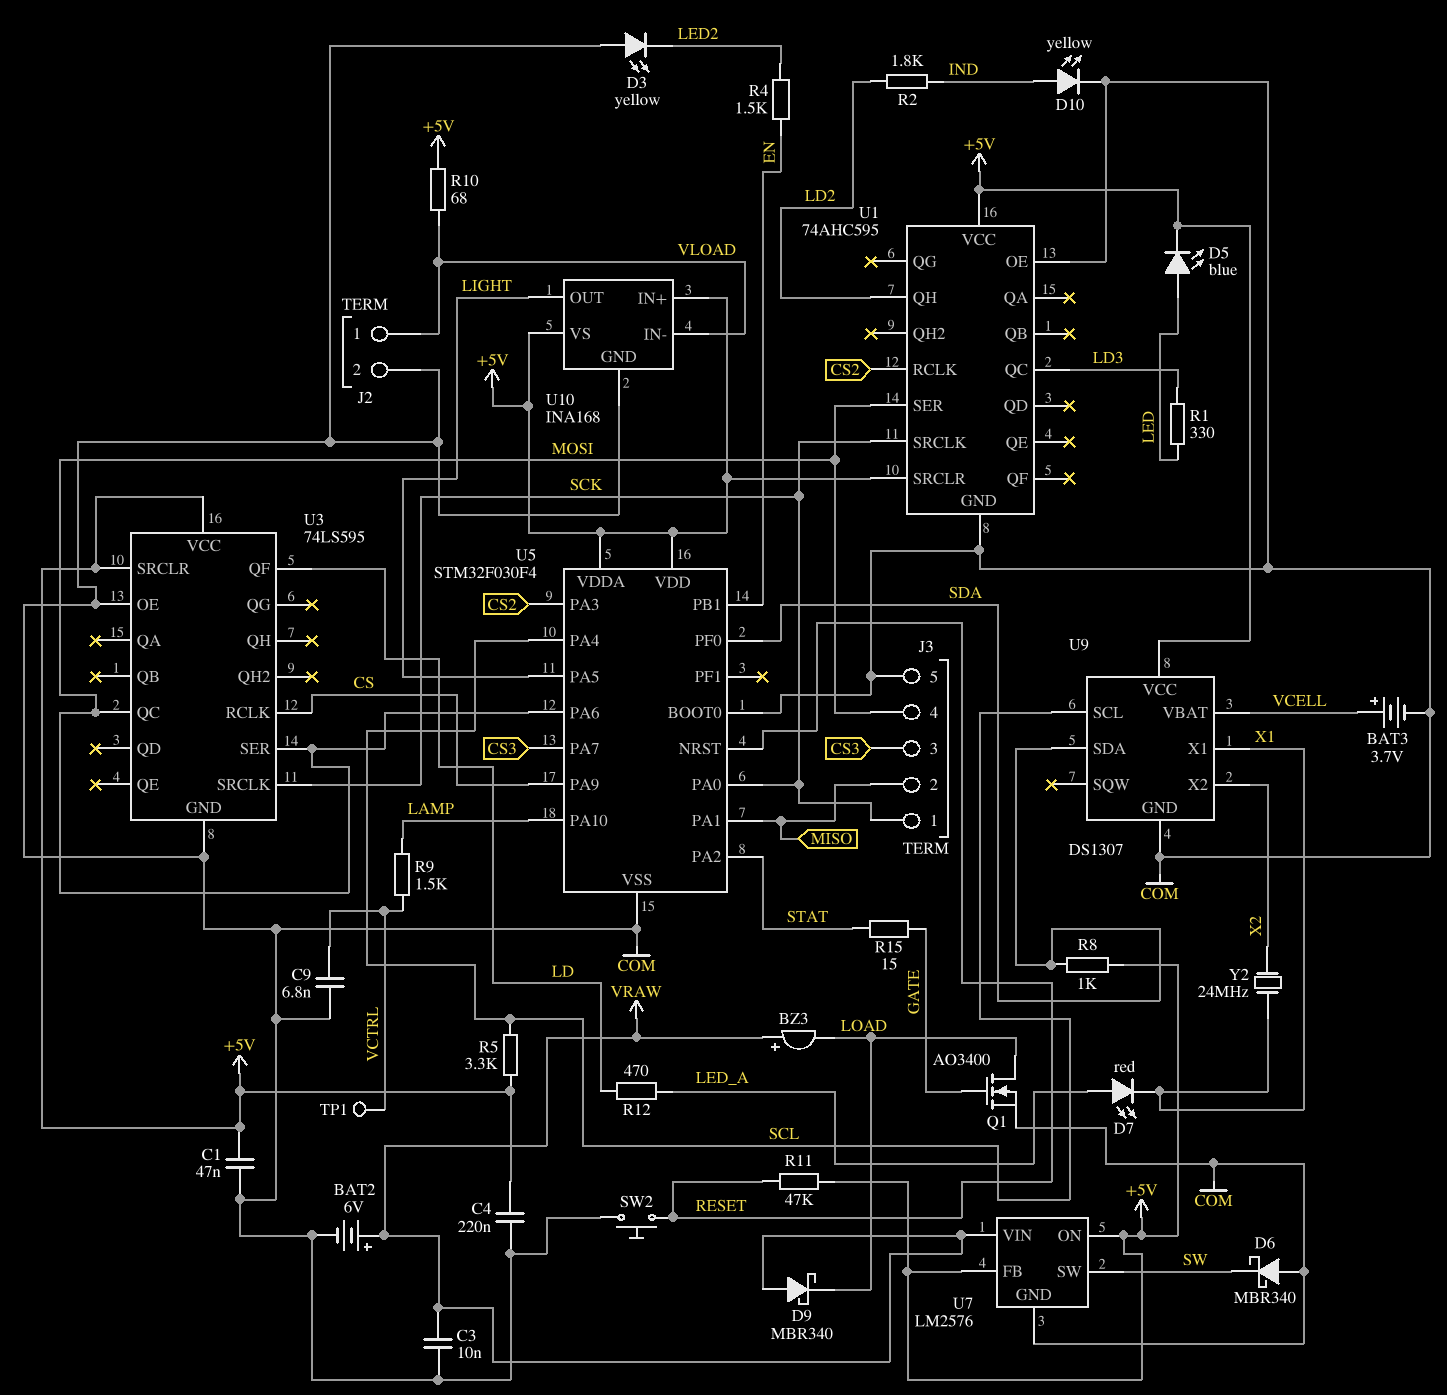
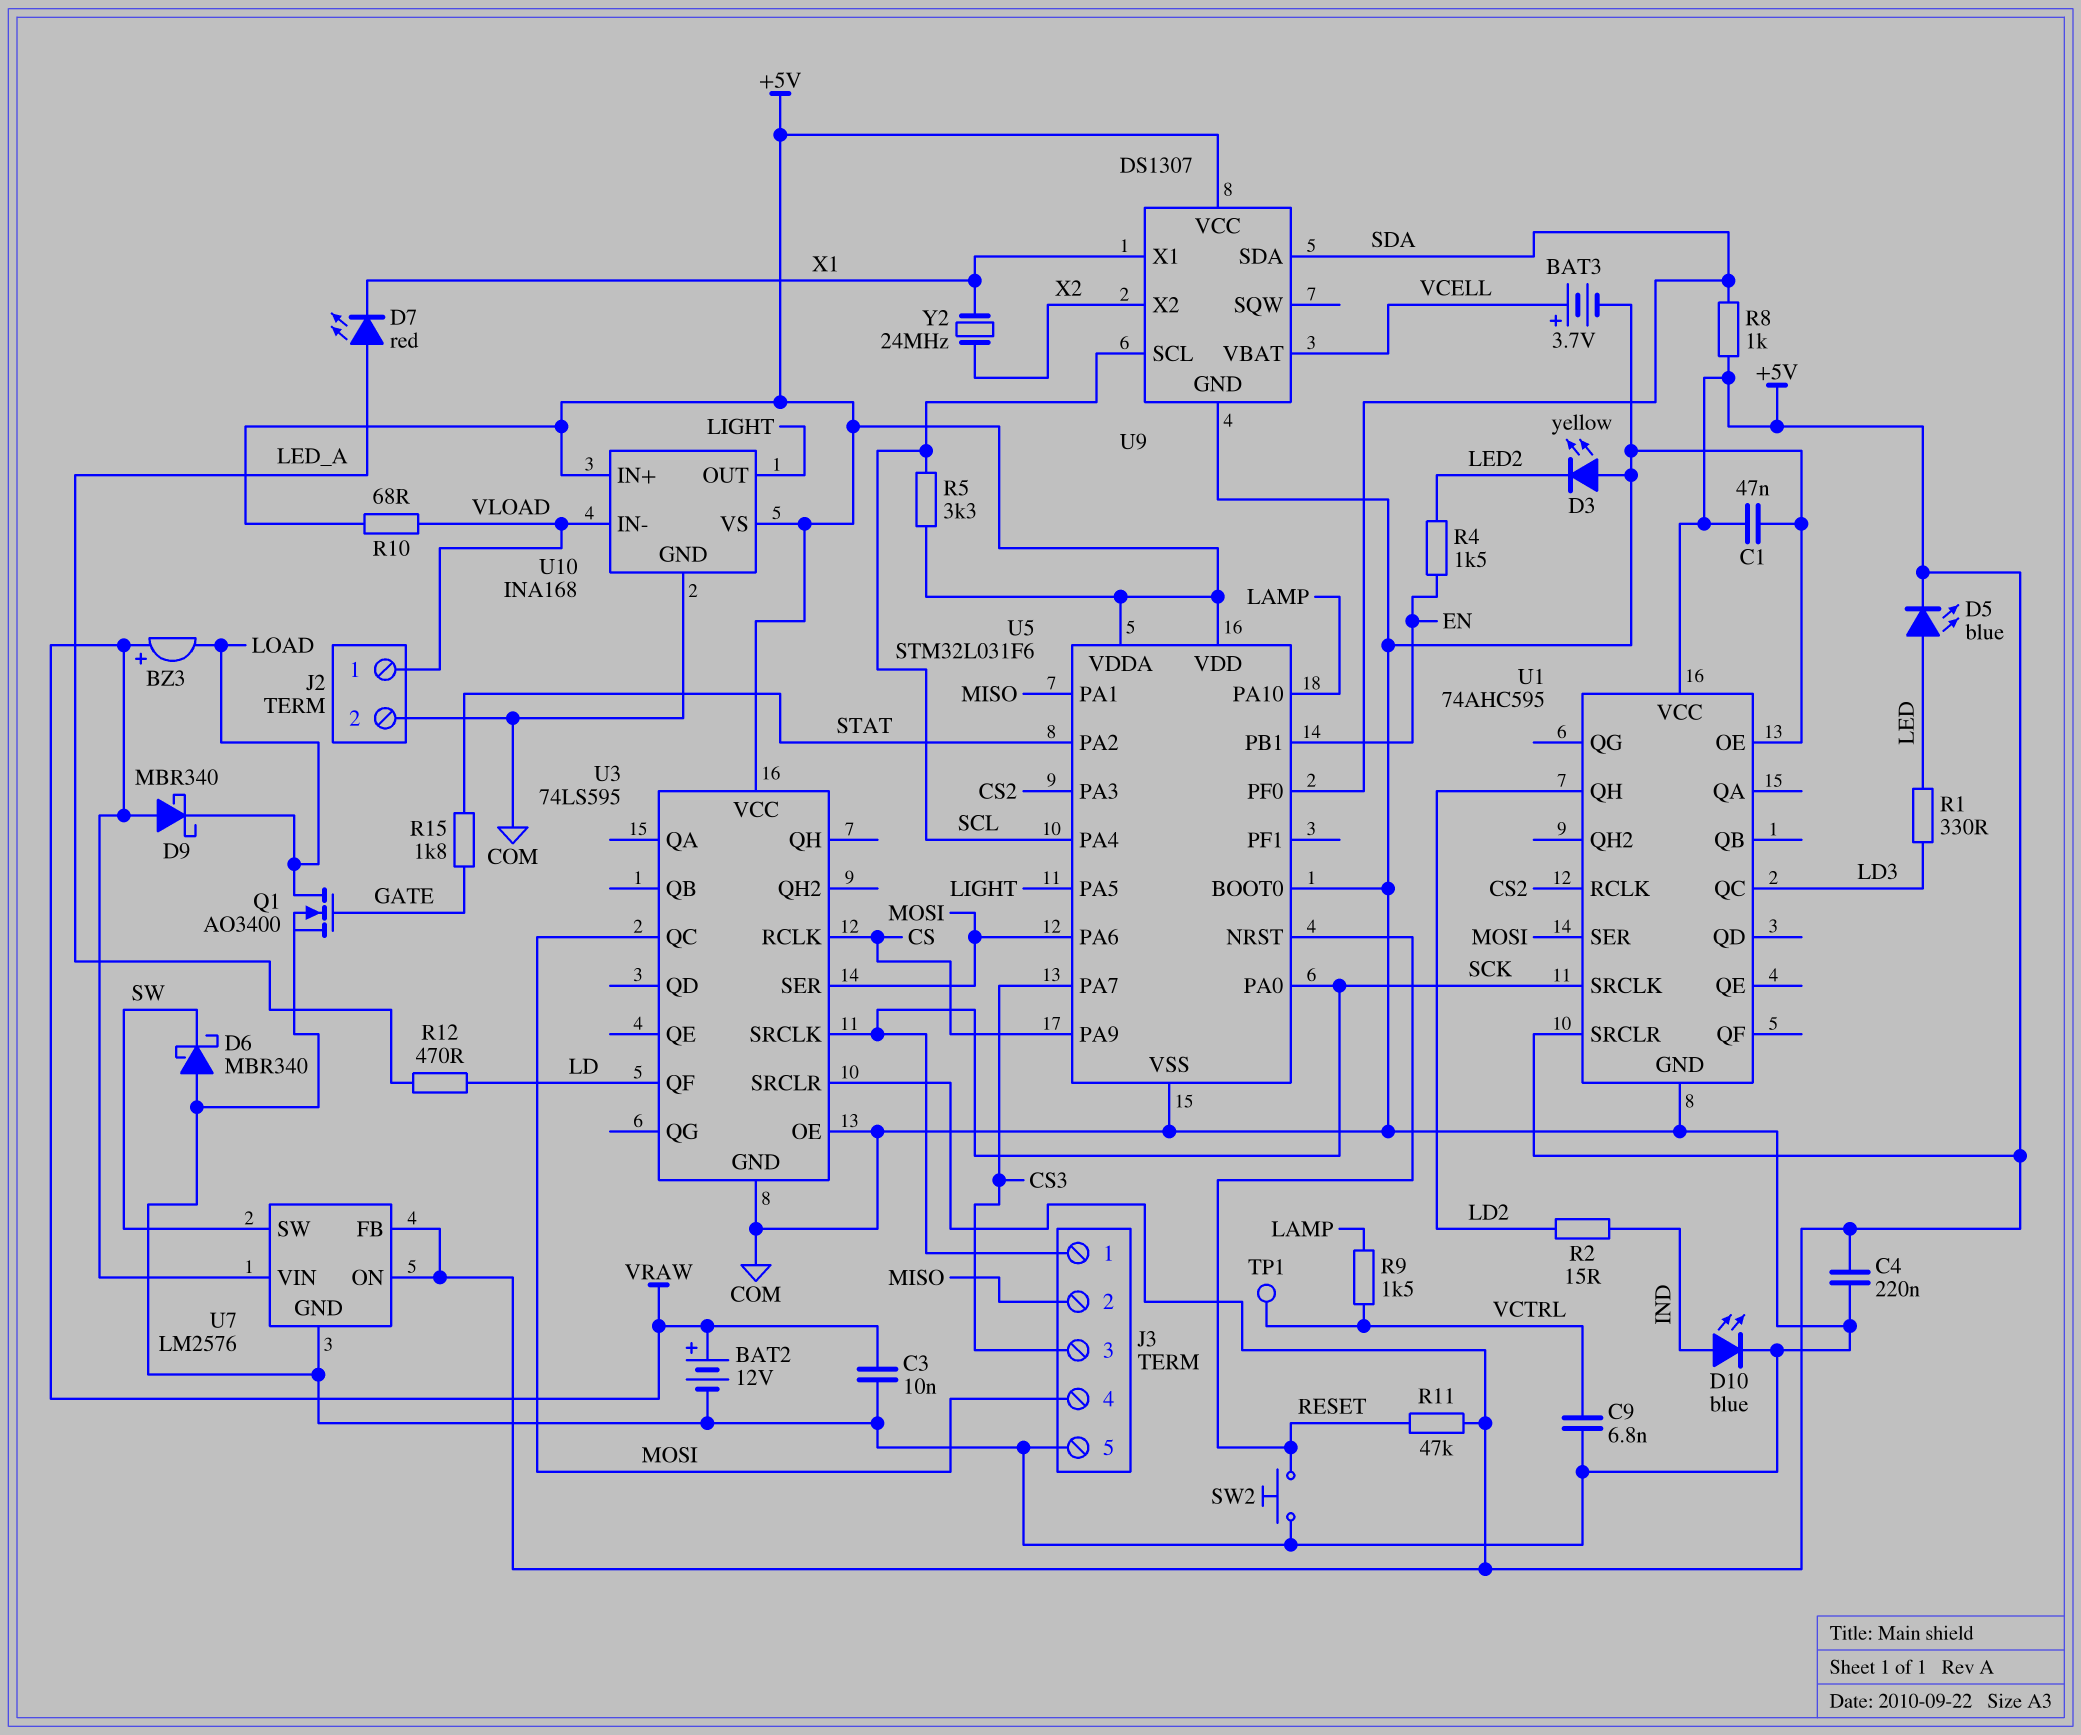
BAT2: 6V (plus VRAW, minus COM) -> 12V (plus VRAW, minus COM)
D10: LED yellow (A IND, K COM) -> LED blue (A IND, K COM)
R2: 1.8k (IND, LD2) -> 15 (IND, LD2)
R15: 15 (GATE, STAT) -> 1.8k (GATE, STAT)
U5: STM32F030F4 -> STM32L031F6

